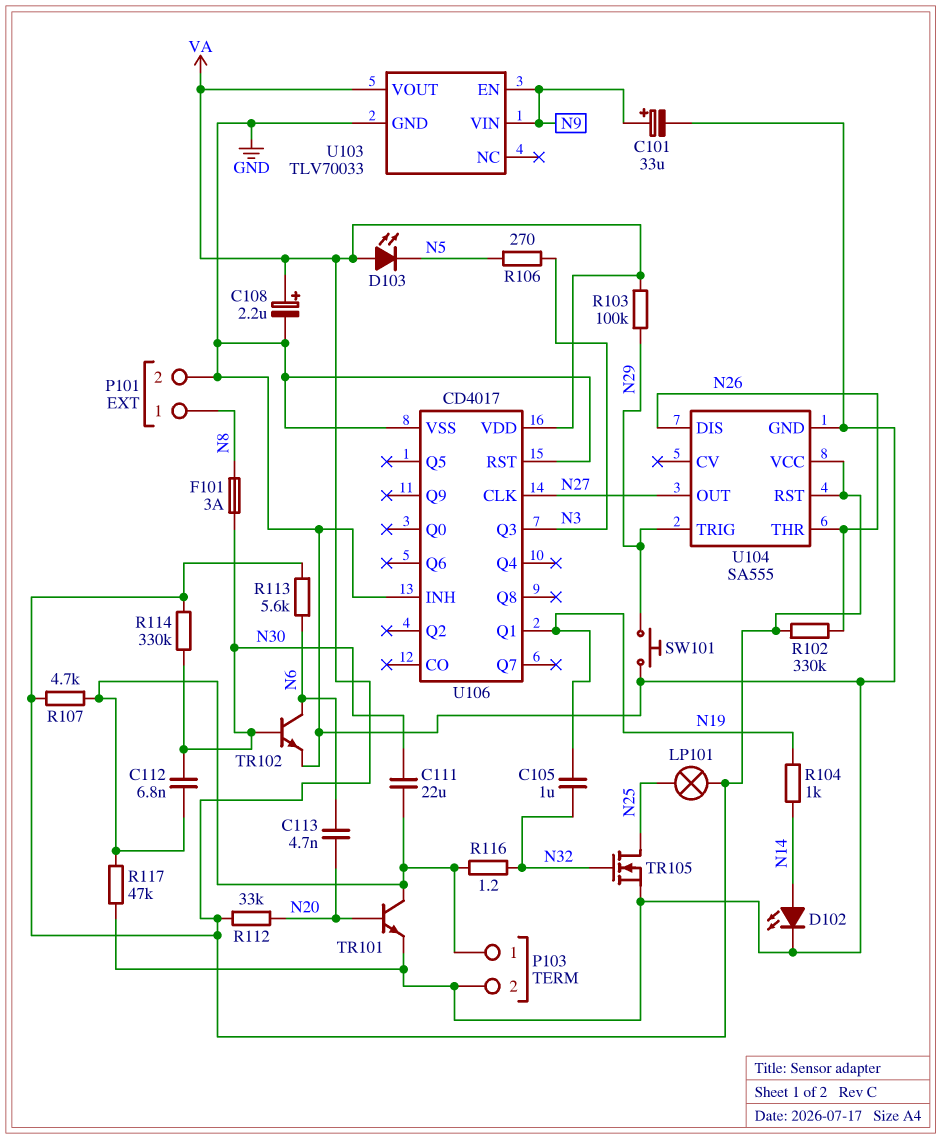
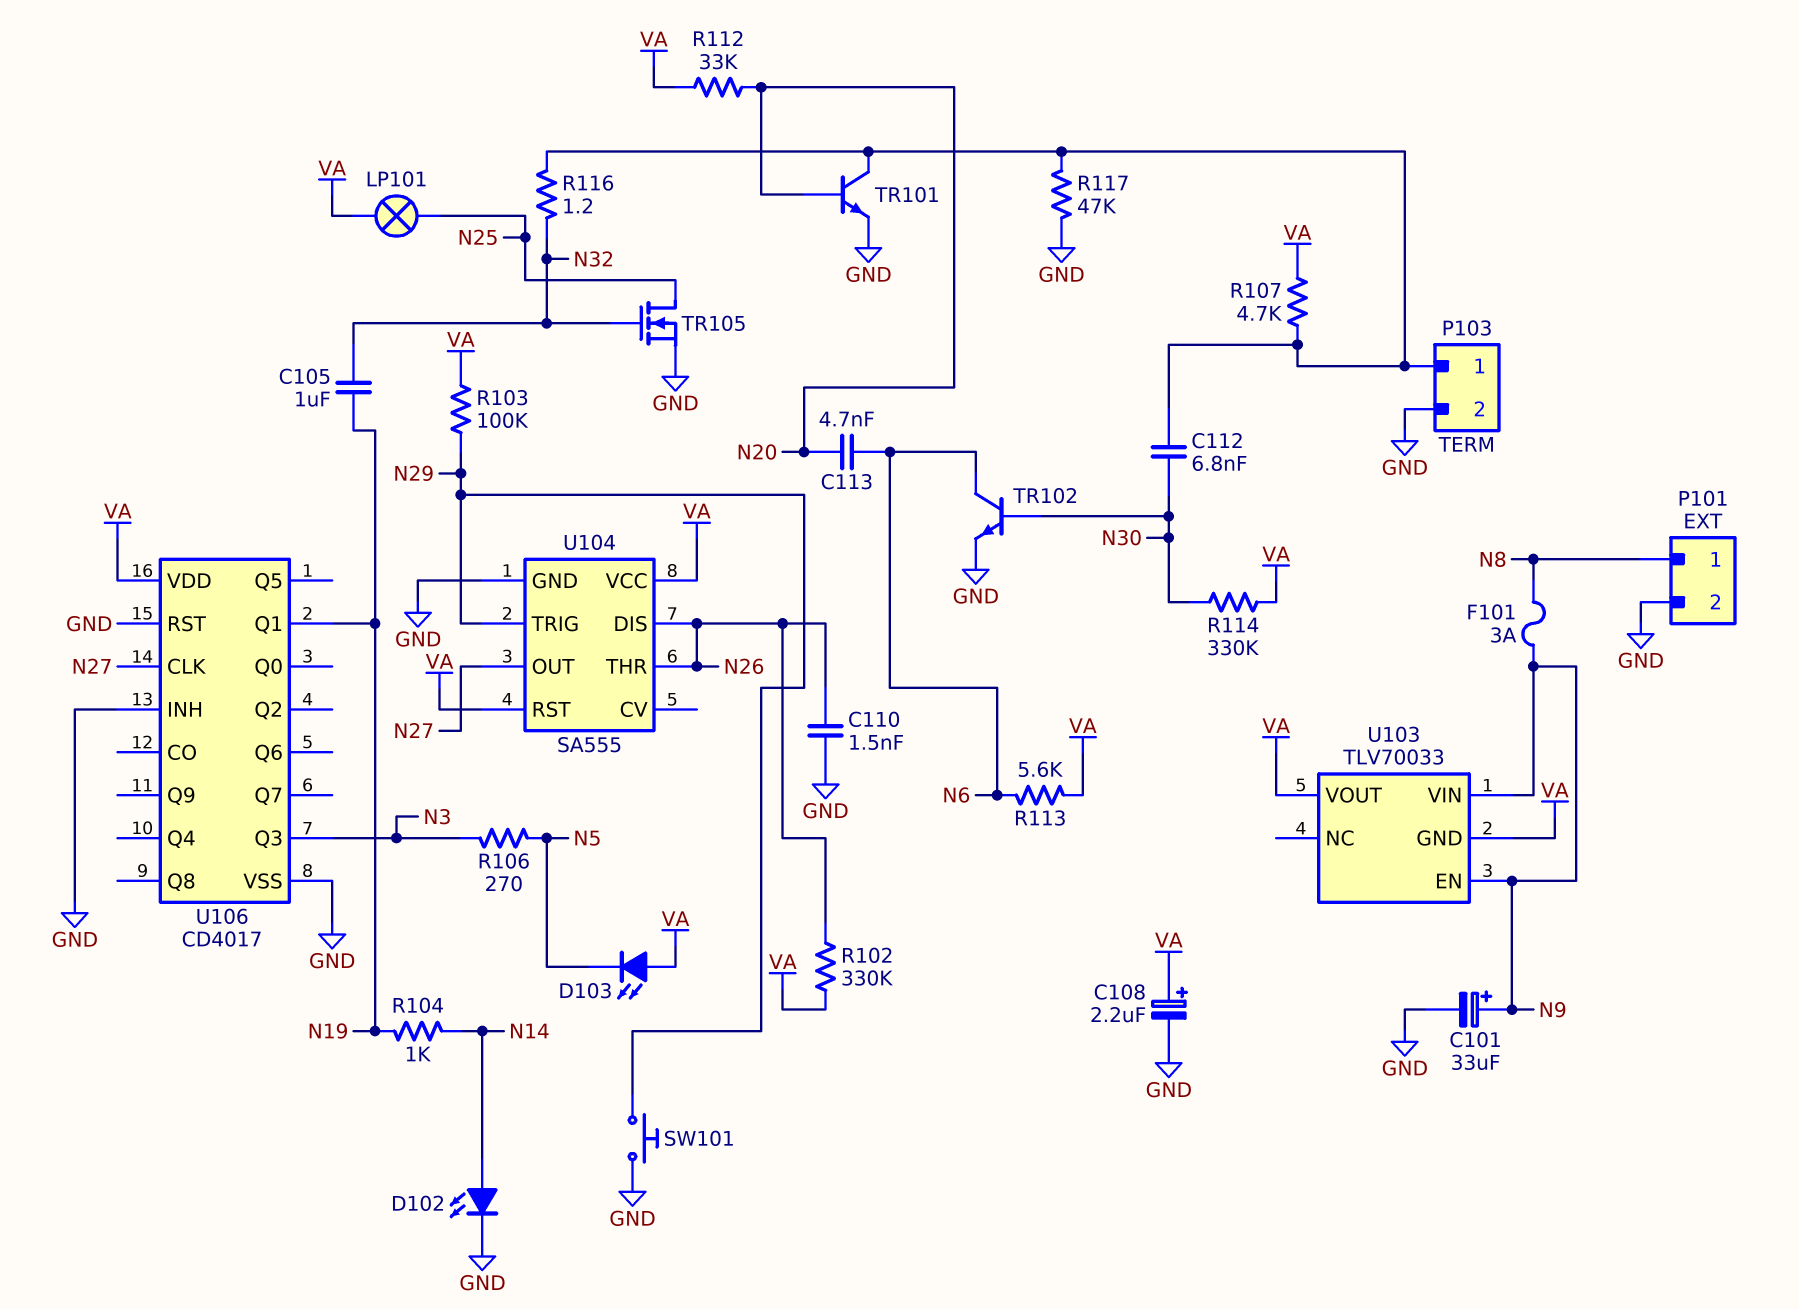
C110: none -> 1.5nF (GND, N26)
C111: 22uF (N30, P103/1) -> none
F101: 3A (N8, N30) -> 3A (N8, N9)
U103 pin GND: GND -> VA

